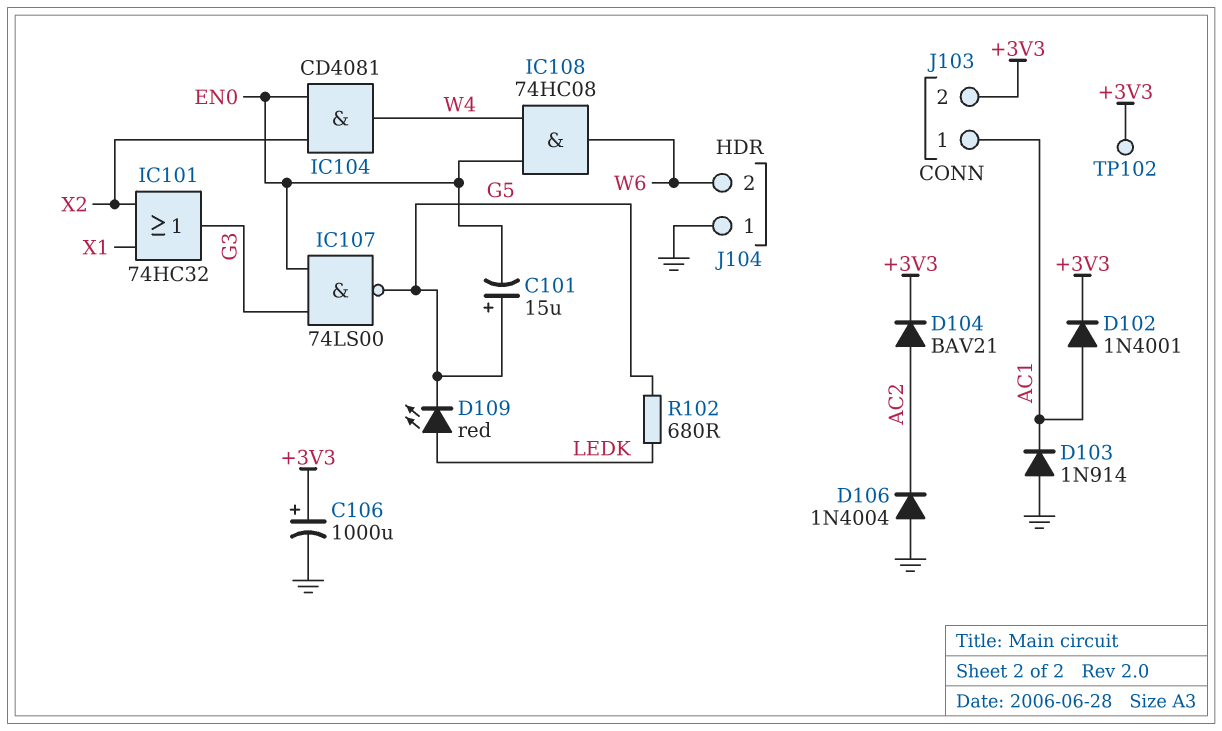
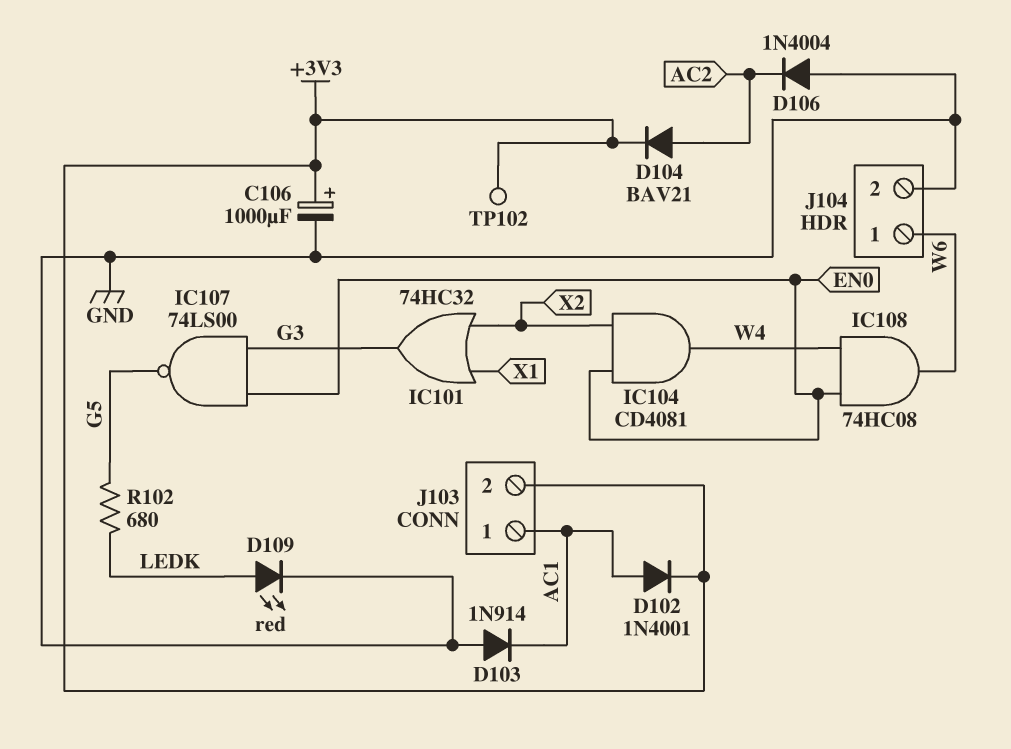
C101: 15uF (plus G5, minus EN0) -> none
D109: LED red (A LEDK, K G5) -> LED red (A LEDK, K GND)
J104 pin 1: GND -> W6
J104 pin 2: W6 -> GND

